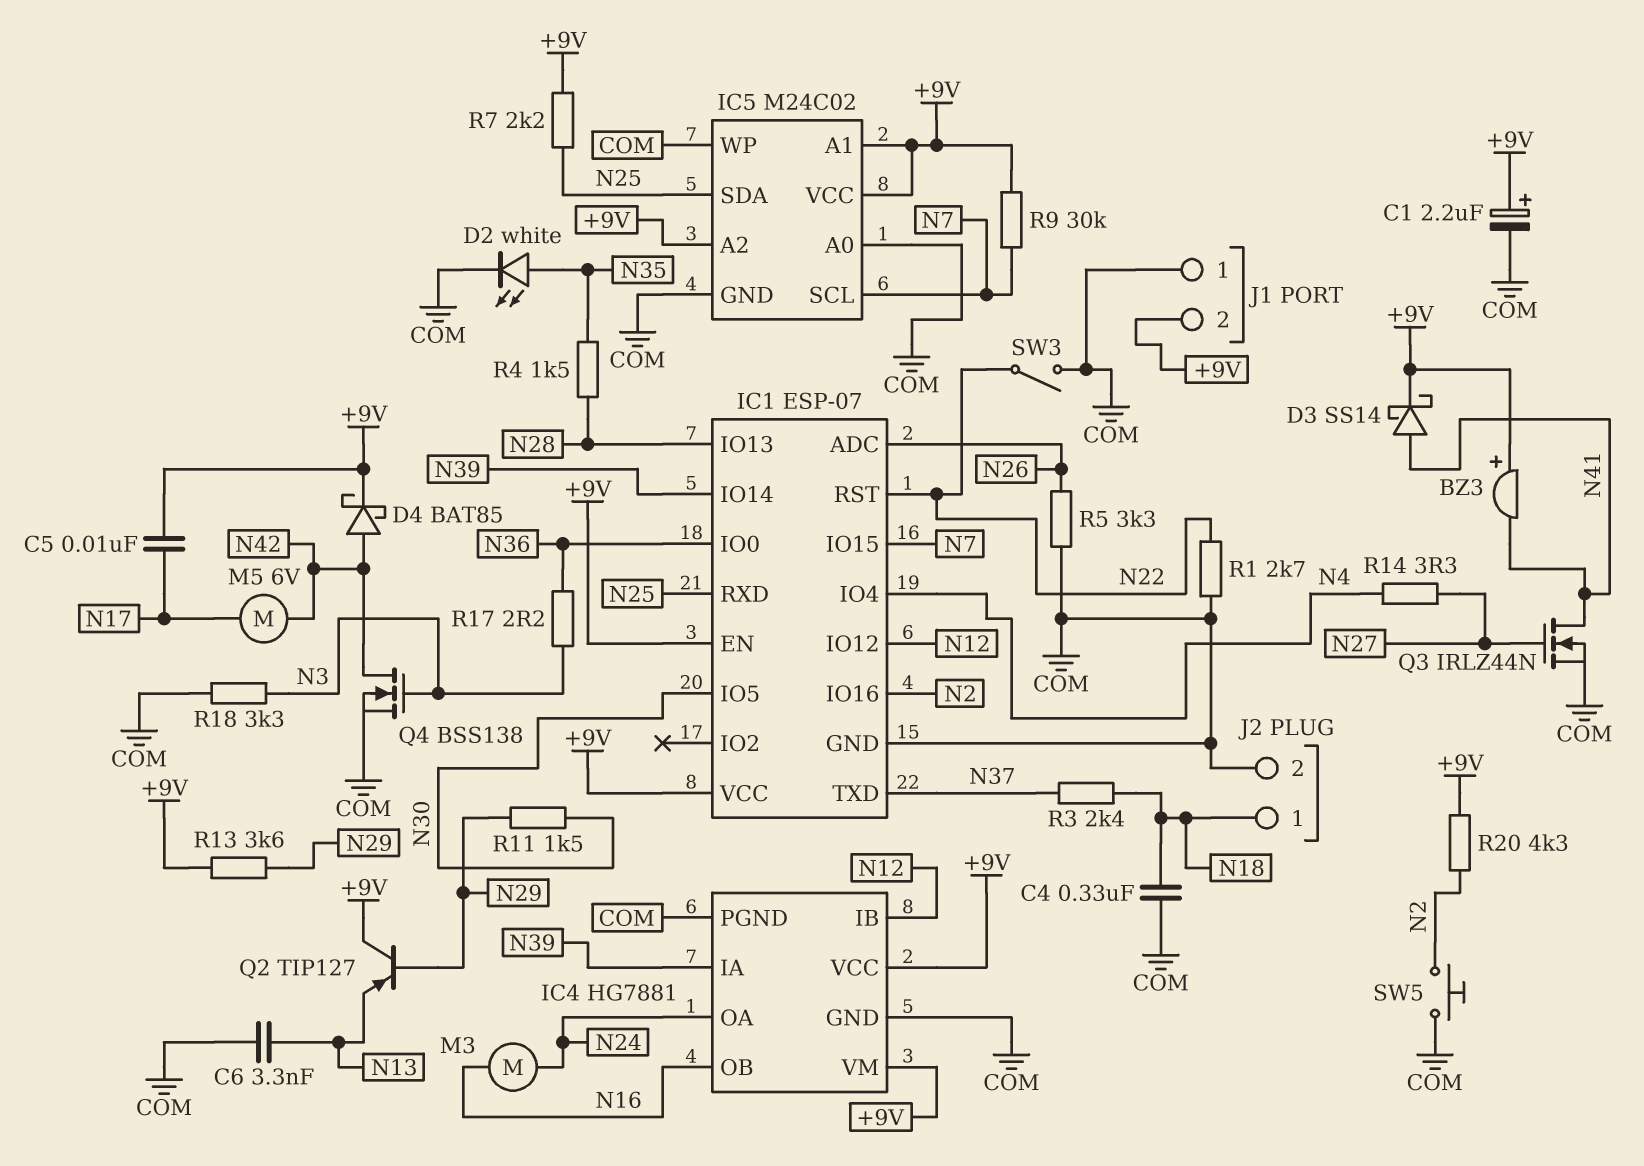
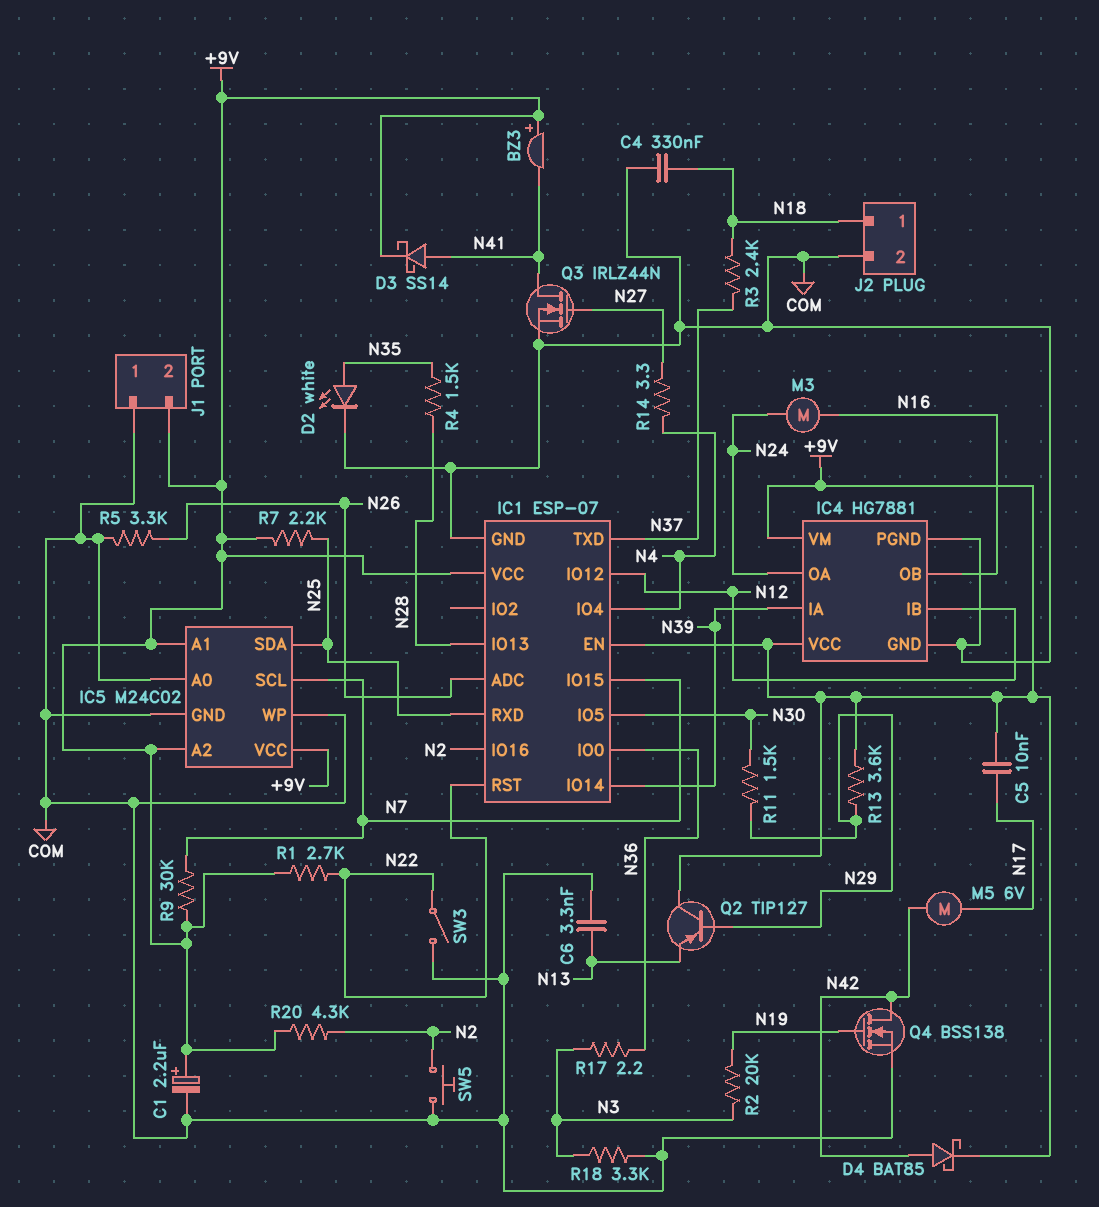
Q4: NMOS BSS138 (G N3, D N42, S COM) -> NMOS BSS138 (G N19, D N42, S COM)
R1: 2.7k (COM, N22) -> 2.7k (+9V, N22)
R2: none -> 20k (N3, N19)

